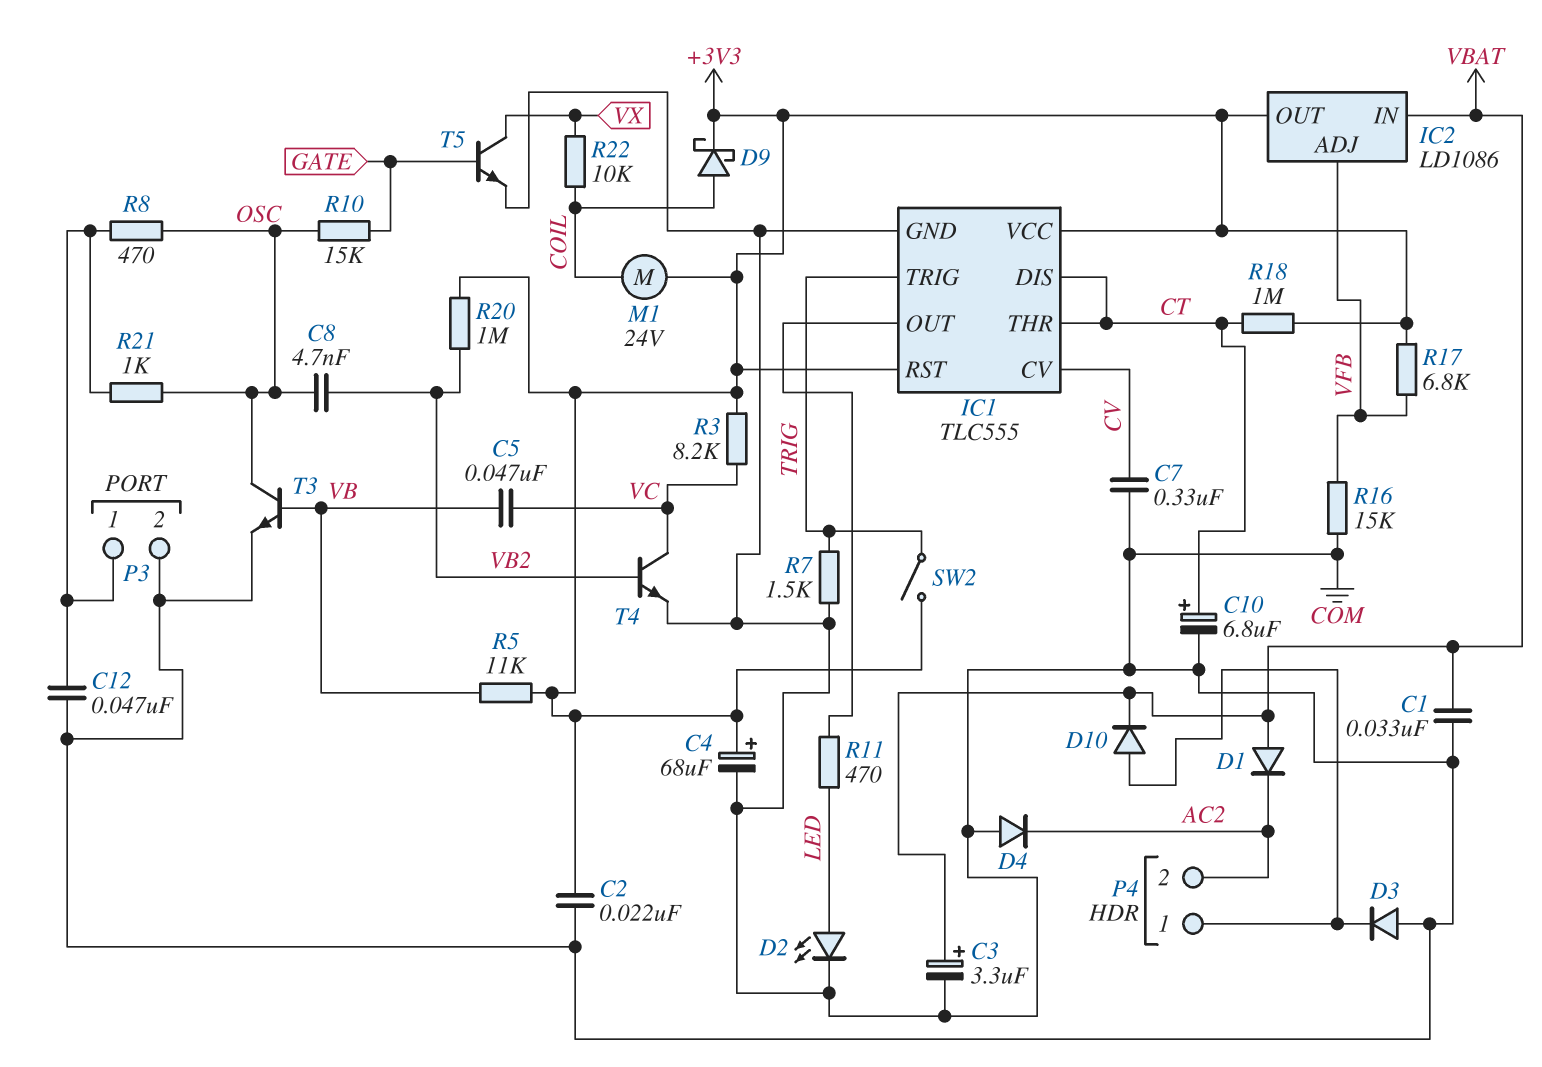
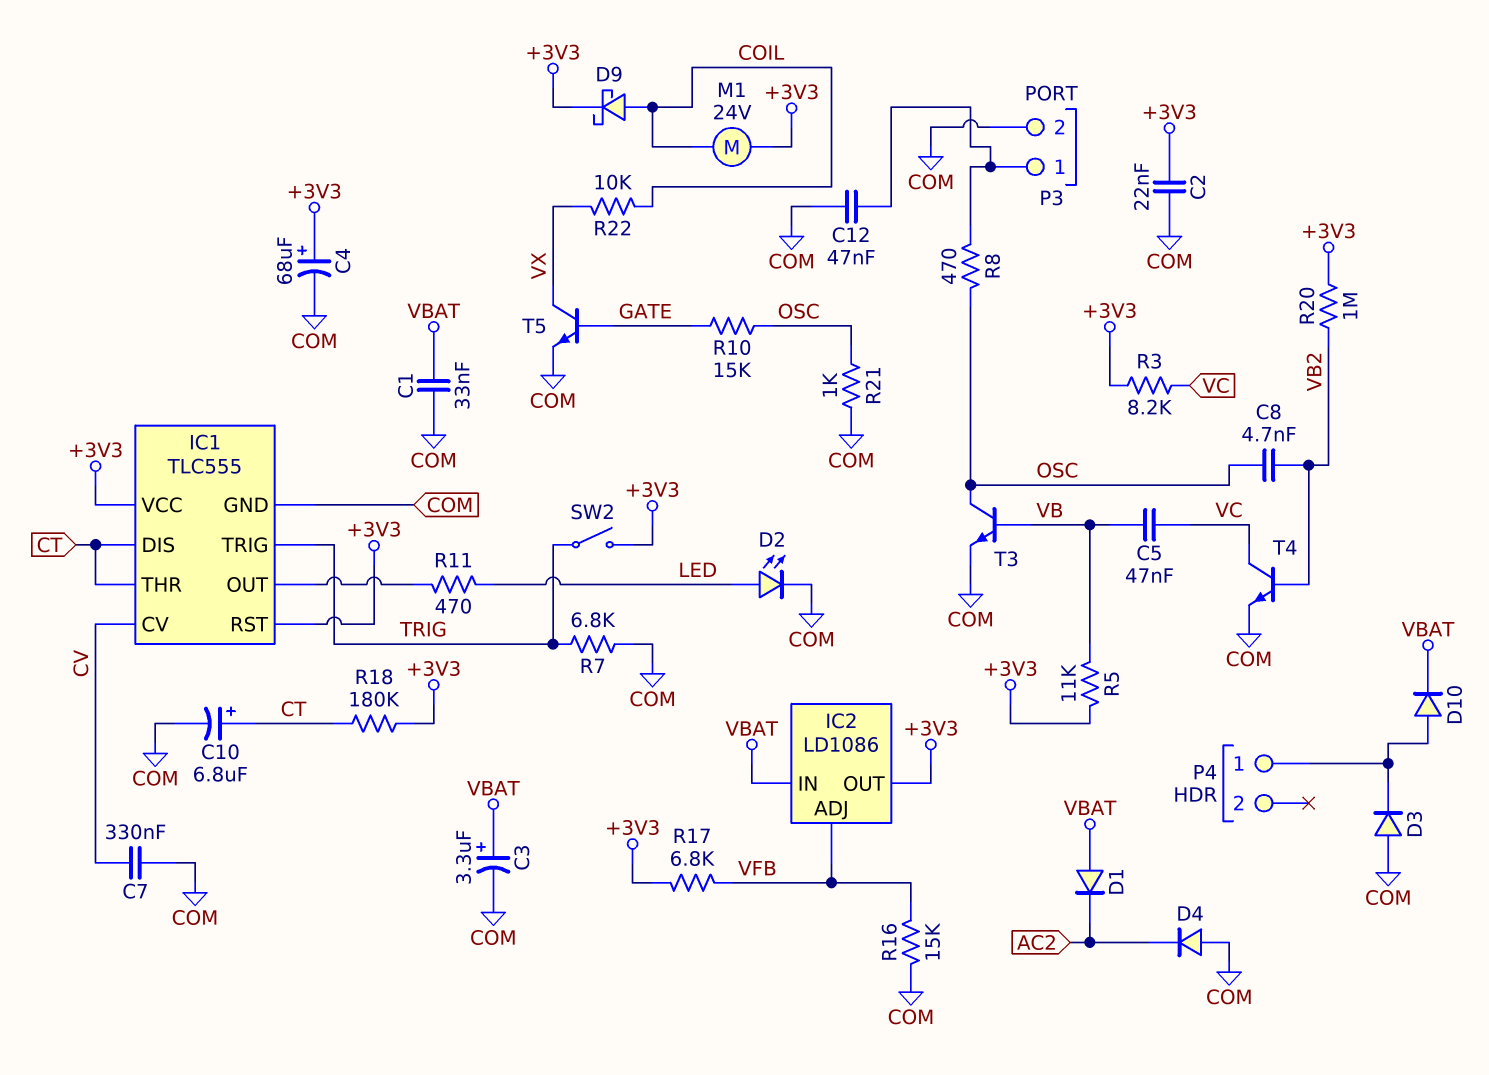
P4 pin 2: AC2 -> none
R7: 1.5k (COM, TRIG) -> 6.8k (COM, TRIG)
R18: 1M (+3V3, CT) -> 180k (+3V3, CT)
R21: 1k (OSC, P3/1) -> 1k (COM, OSC)

